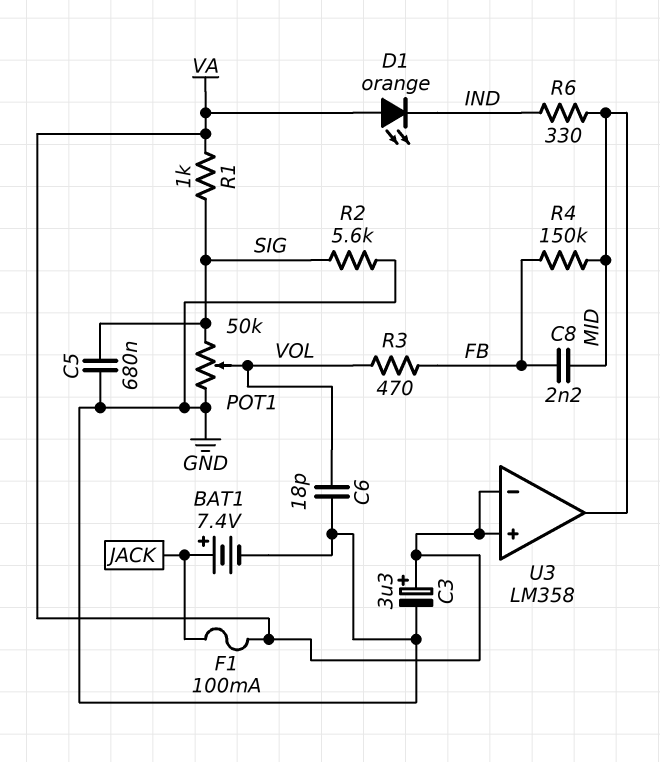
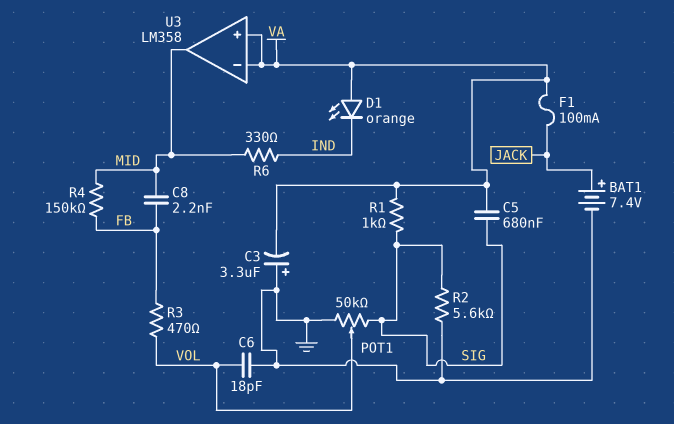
C3: 3.3uF (plus VA, minus GND) -> 3.3uF (plus GND, minus VA)
C5: 680nF (GND, SIG) -> 680nF (SIG, VA)

